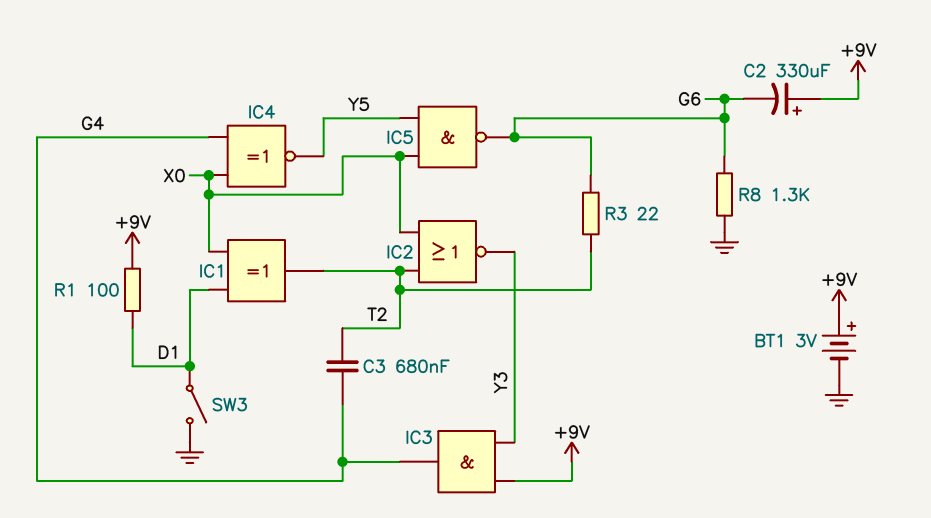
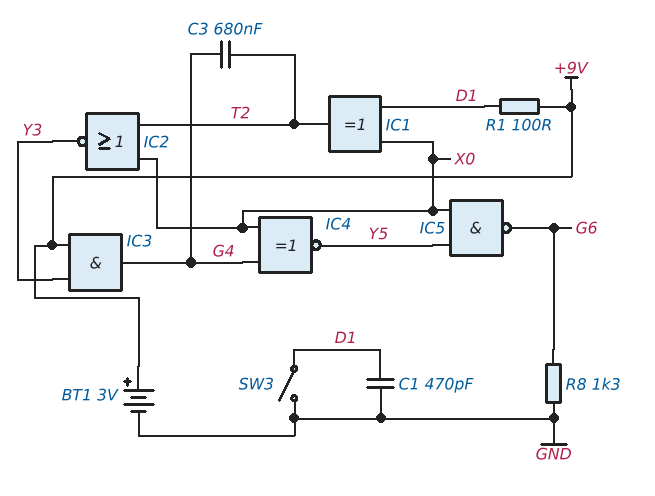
C1: none -> 470pF (D1, GND)
C2: 330uF (plus +9V, minus G6) -> none
R3: 22 (G6, T2) -> none

